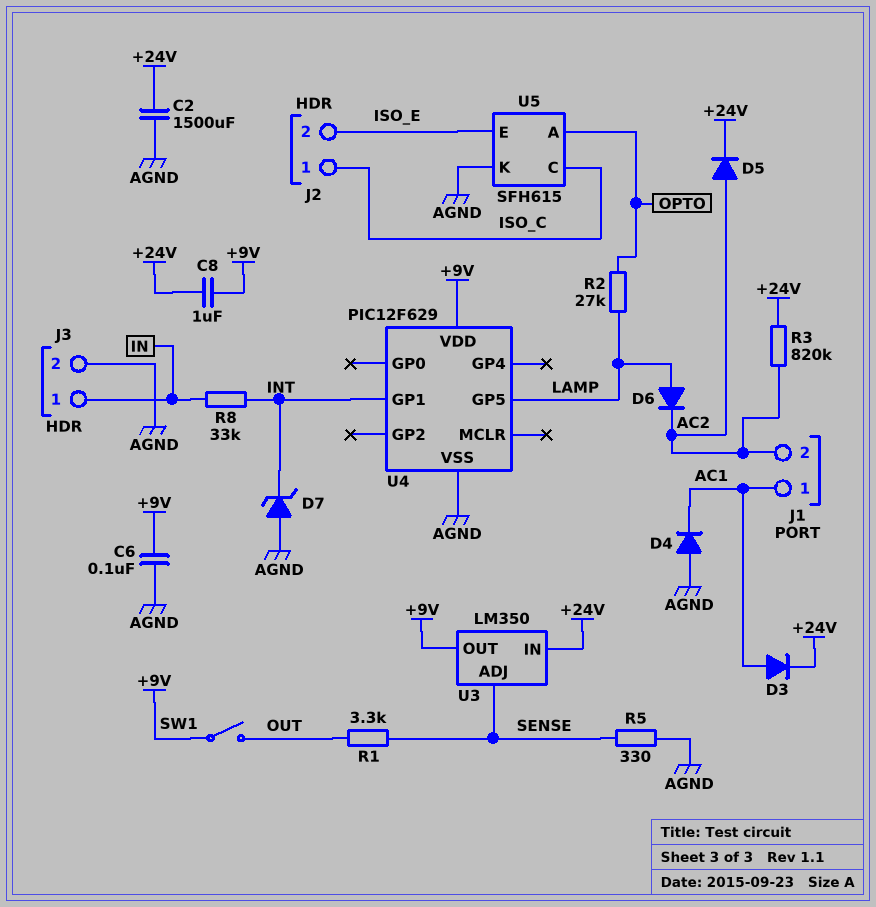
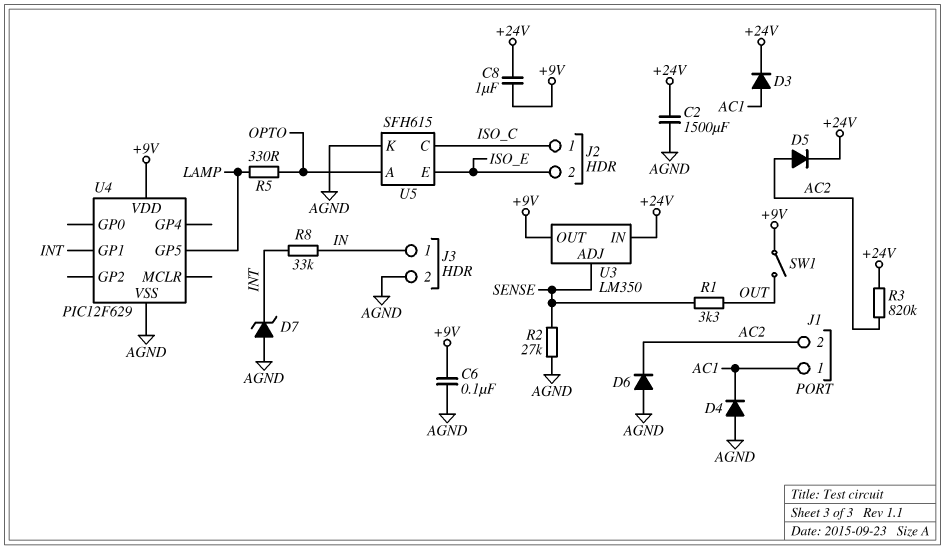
D6: diode (A LAMP, K AC2) -> diode (A AGND, K AC2)
R2: 27k (LAMP, OPTO) -> 27k (AGND, SENSE)
R5: 330 (AGND, SENSE) -> 330 (LAMP, OPTO)

